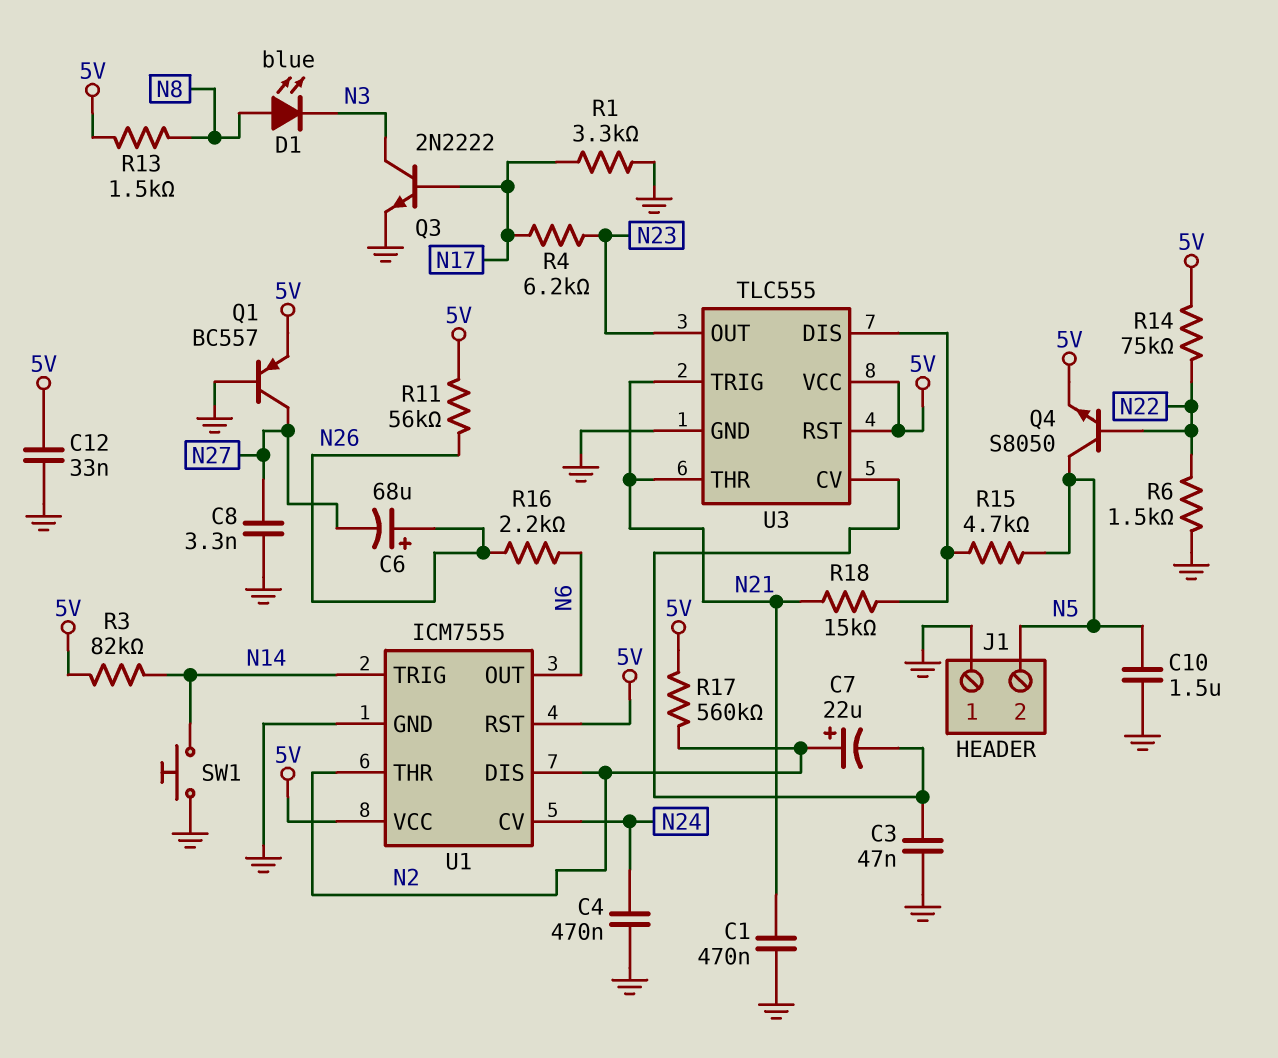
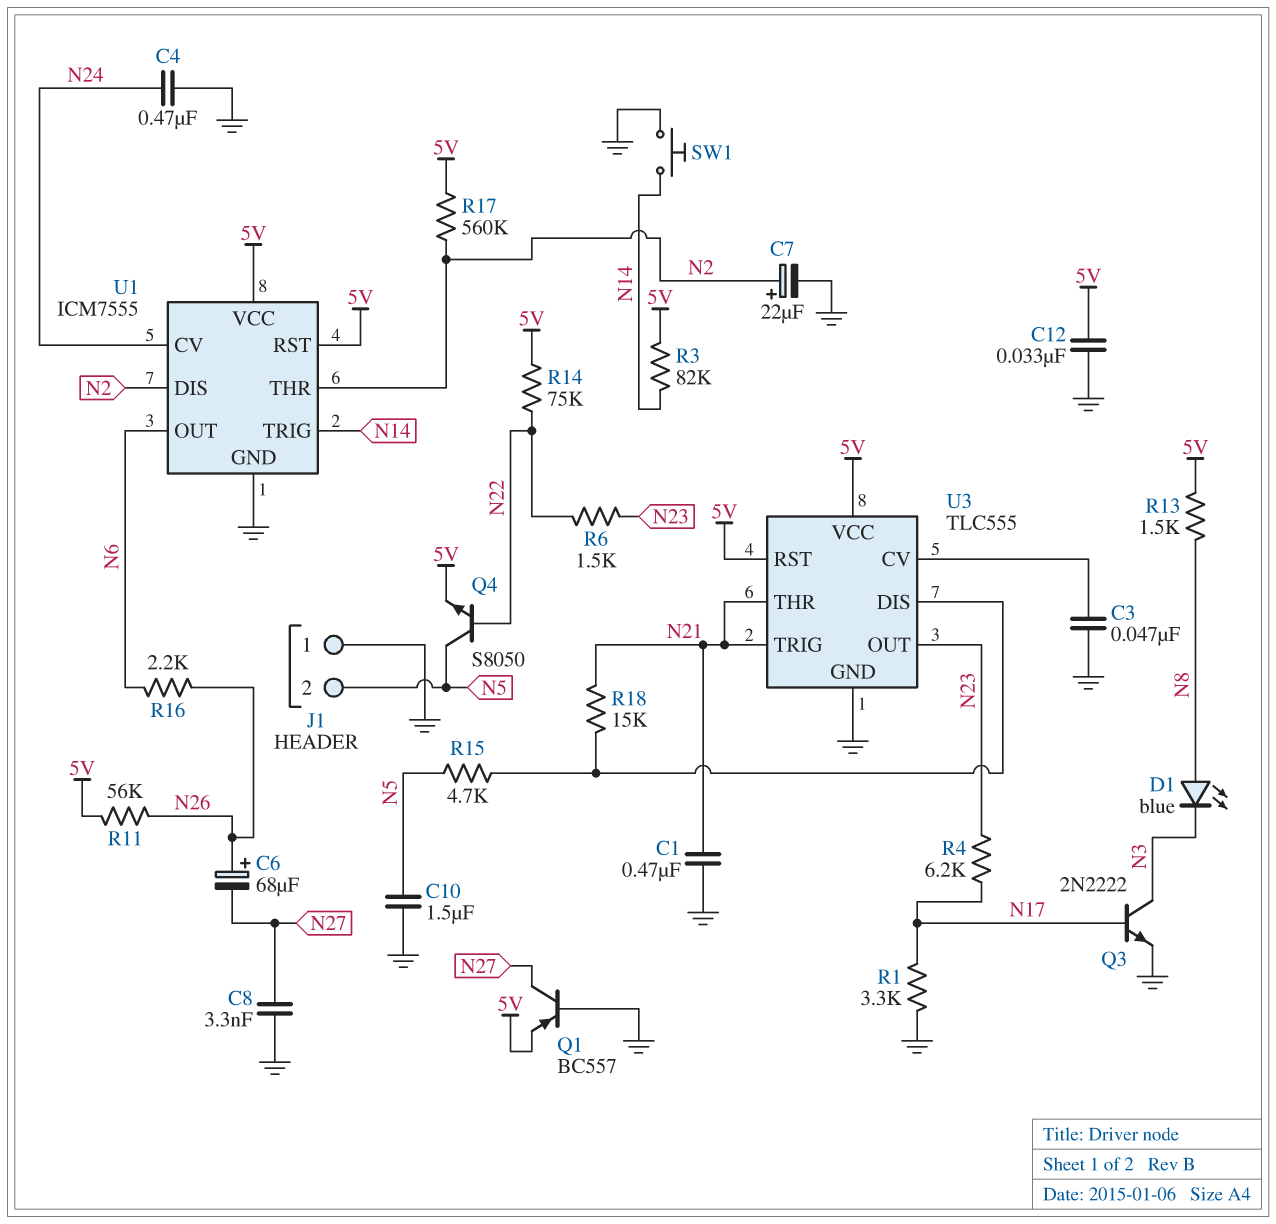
C7: 22uF (plus N2, minus U3/CV) -> 22uF (plus N2, minus GND)
R6: 1.5k (GND, N22) -> 1.5k (N22, N23)

